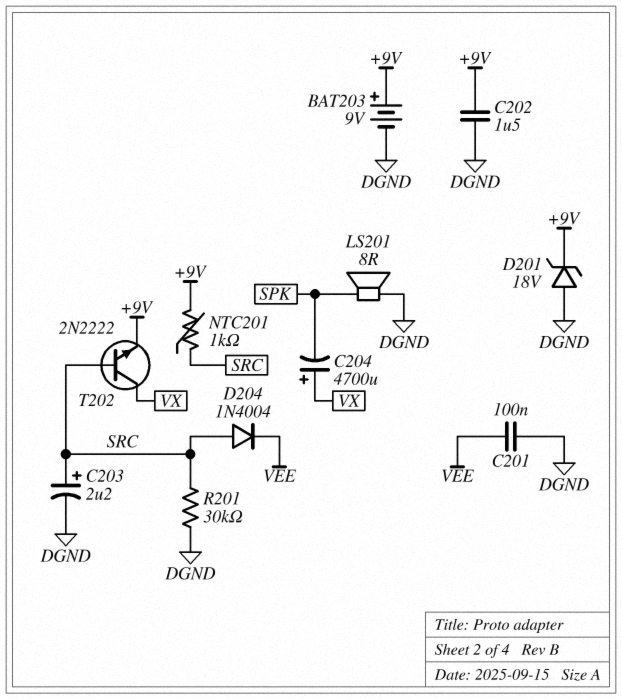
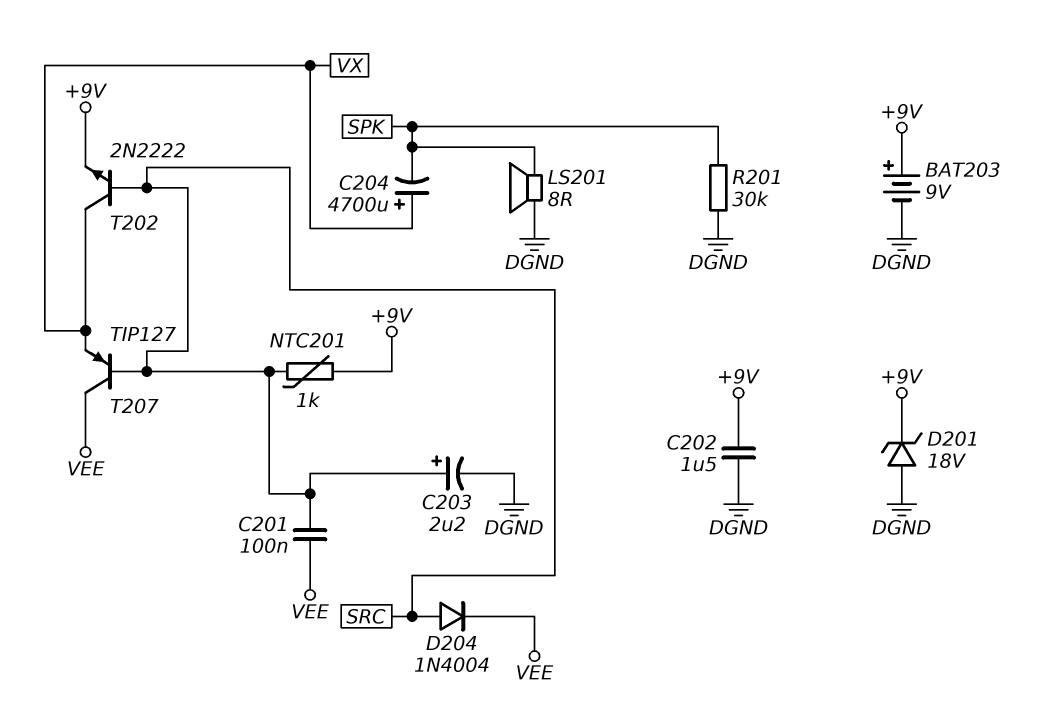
C201: 100nF (DGND, VEE) -> 100nF (SRC, VEE)
R201: 30k (DGND, SRC) -> 30k (DGND, SPK)
T207: none -> PNP TIP127 (B SRC, C VEE, E VX)

